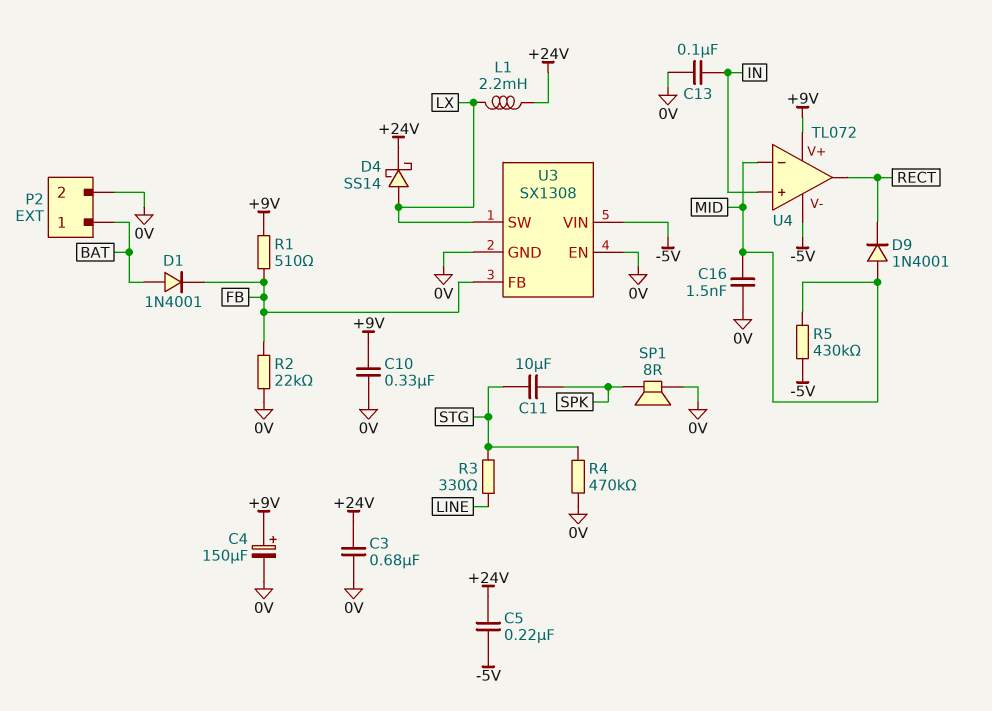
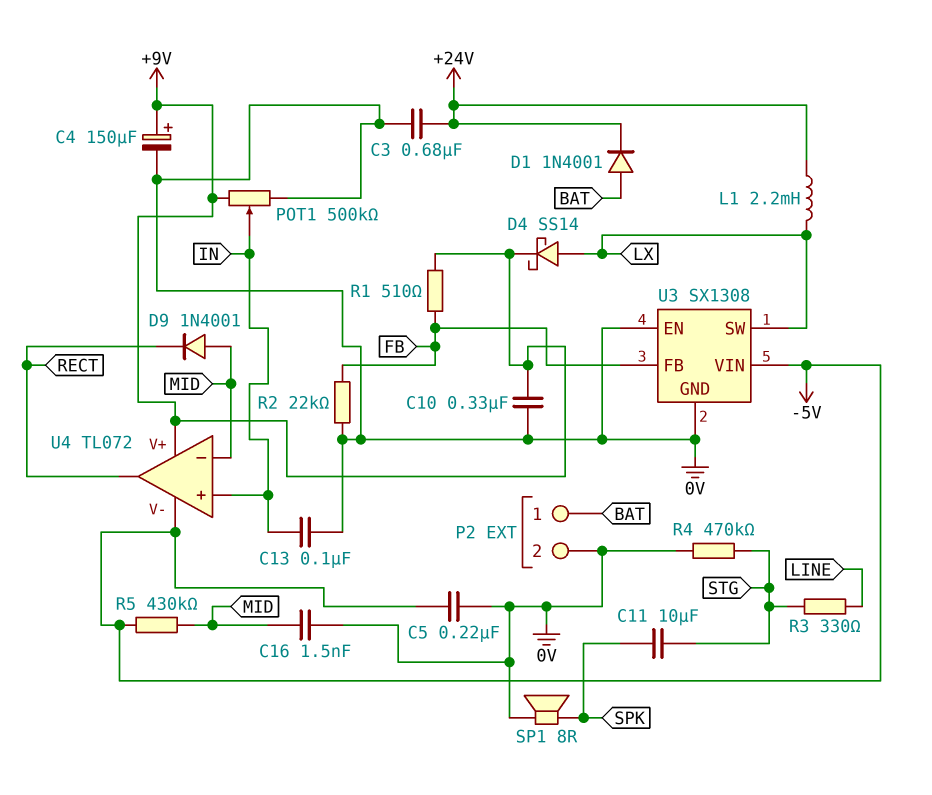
C5: 220nF (+24V, -5V) -> 220nF (-5V, 0V)
D1: diode 1N4001 (A BAT, K FB) -> diode 1N4001 (A BAT, K +24V)
D4: schottky SS14 (A LX, K +24V) -> schottky SS14 (A LX, K +9V)
POT1: none -> 500k (+9V, 0V, wiper IN)

